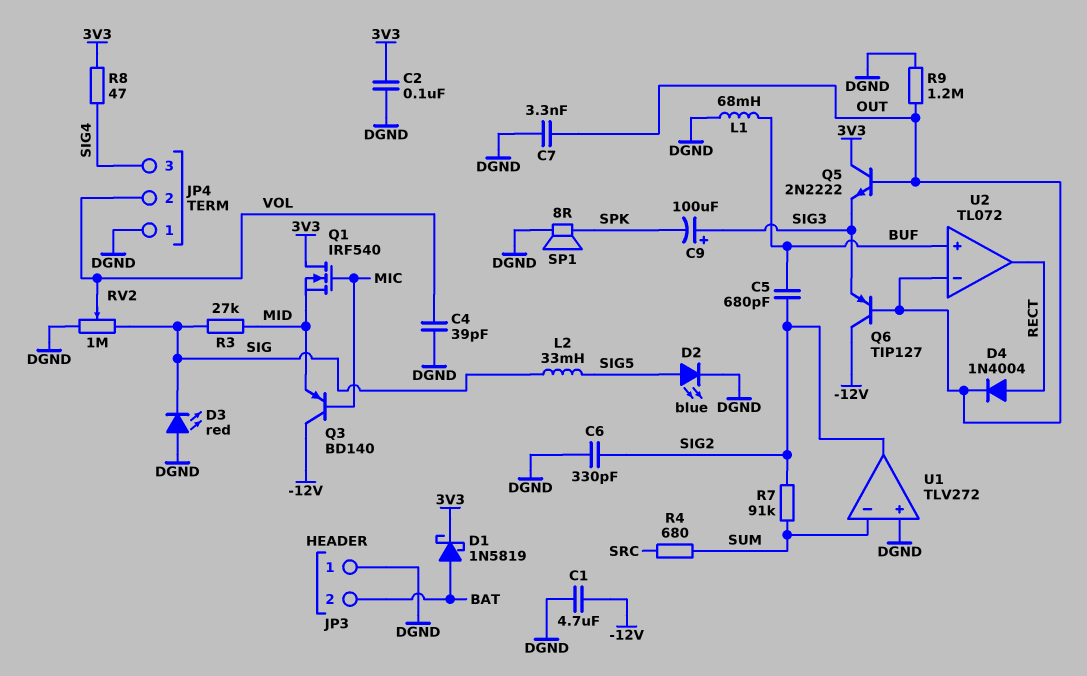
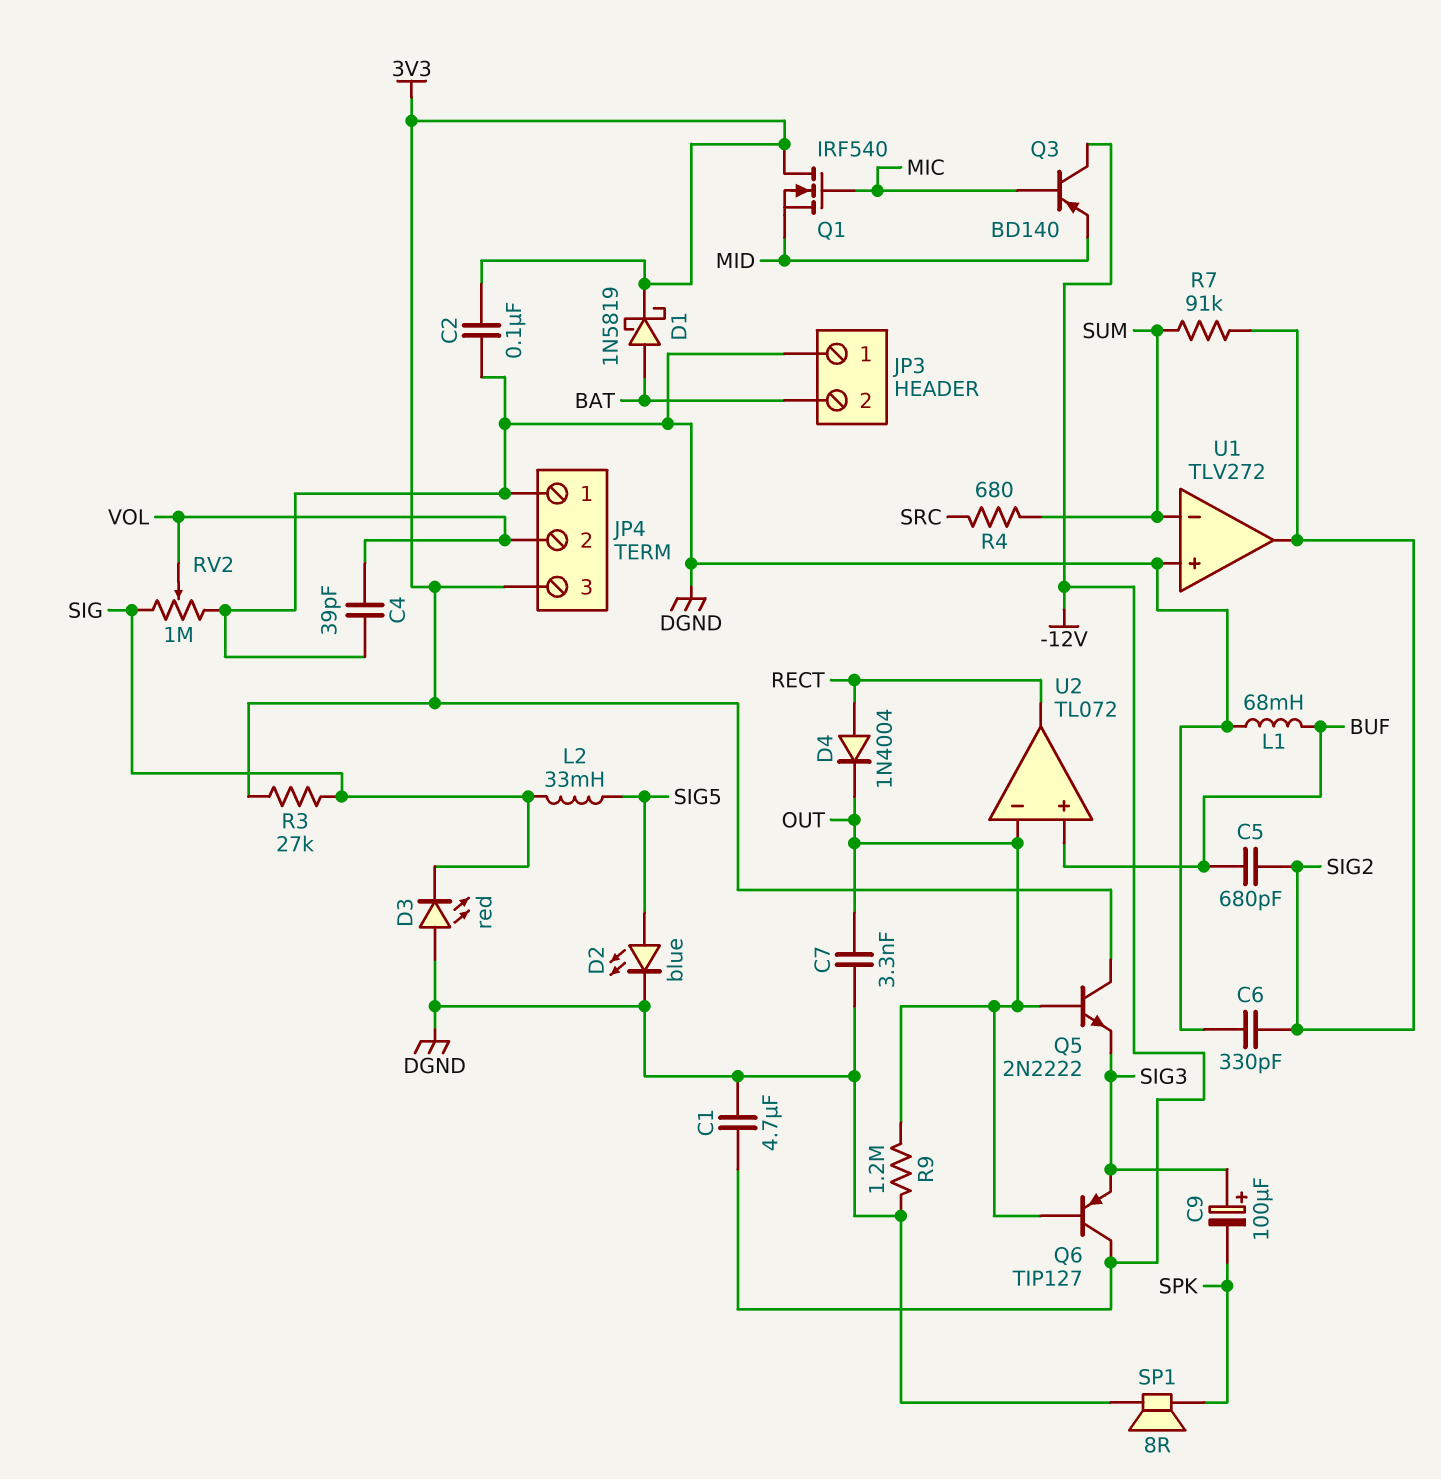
JP4 pin 3: SIG4 -> 3V3
R3: 27k (MID, SIG) -> 27k (3V3, SIG)
R8: 47 (3V3, SIG4) -> none

